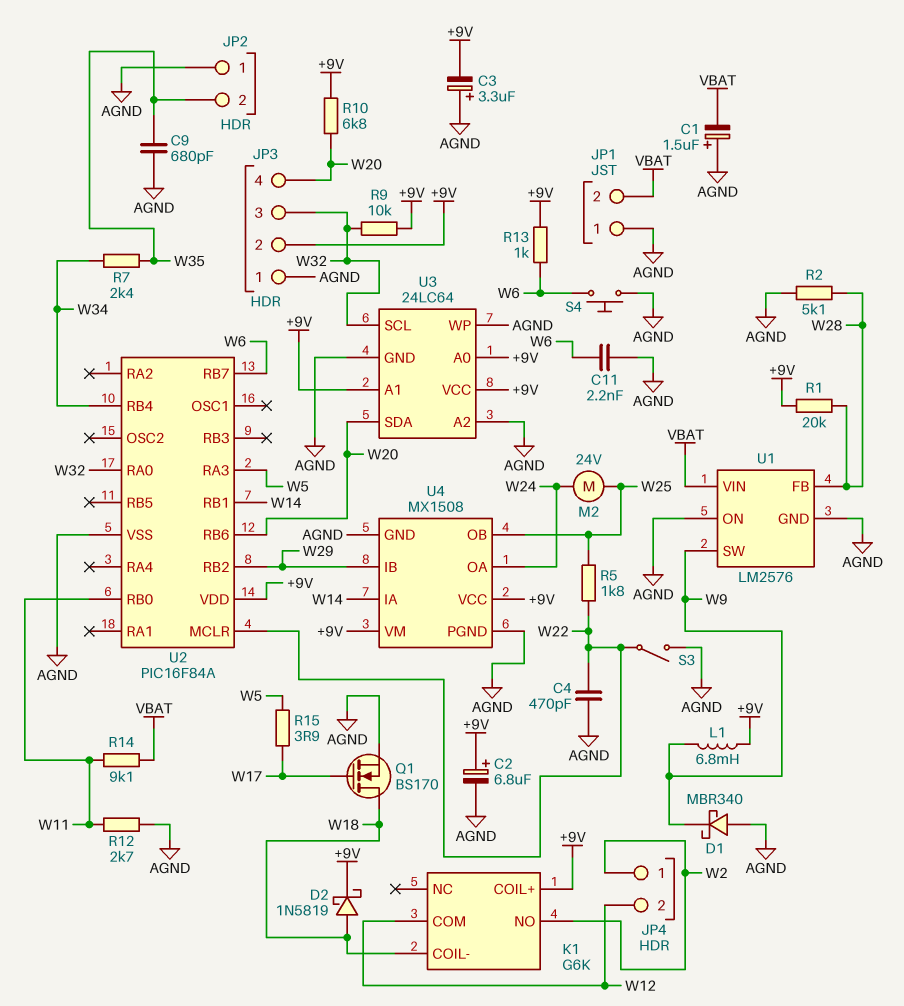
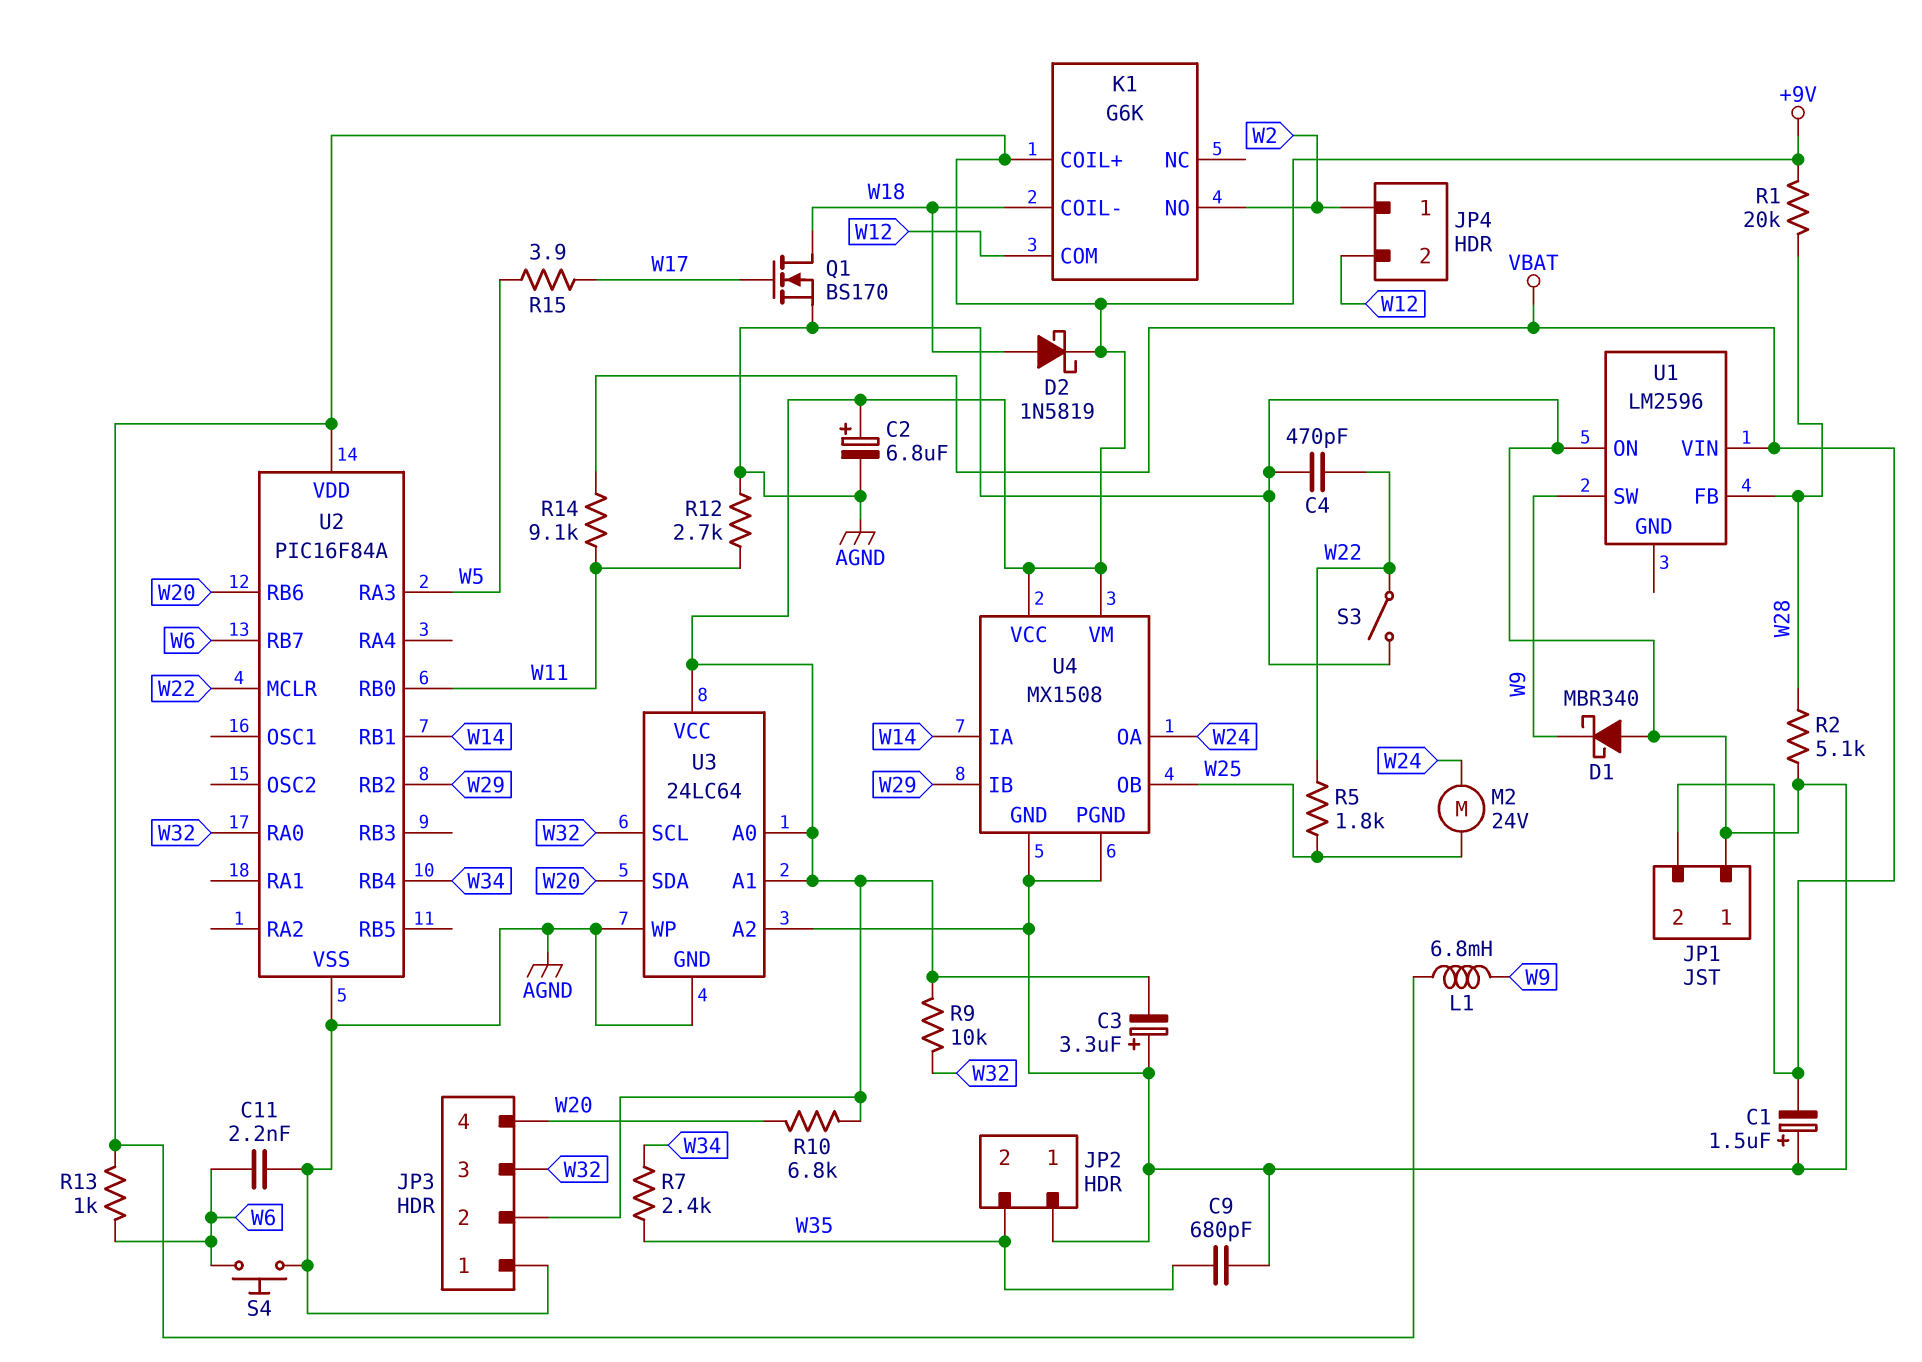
U1: LM2576 -> LM2596
U1 pin GND: AGND -> none

